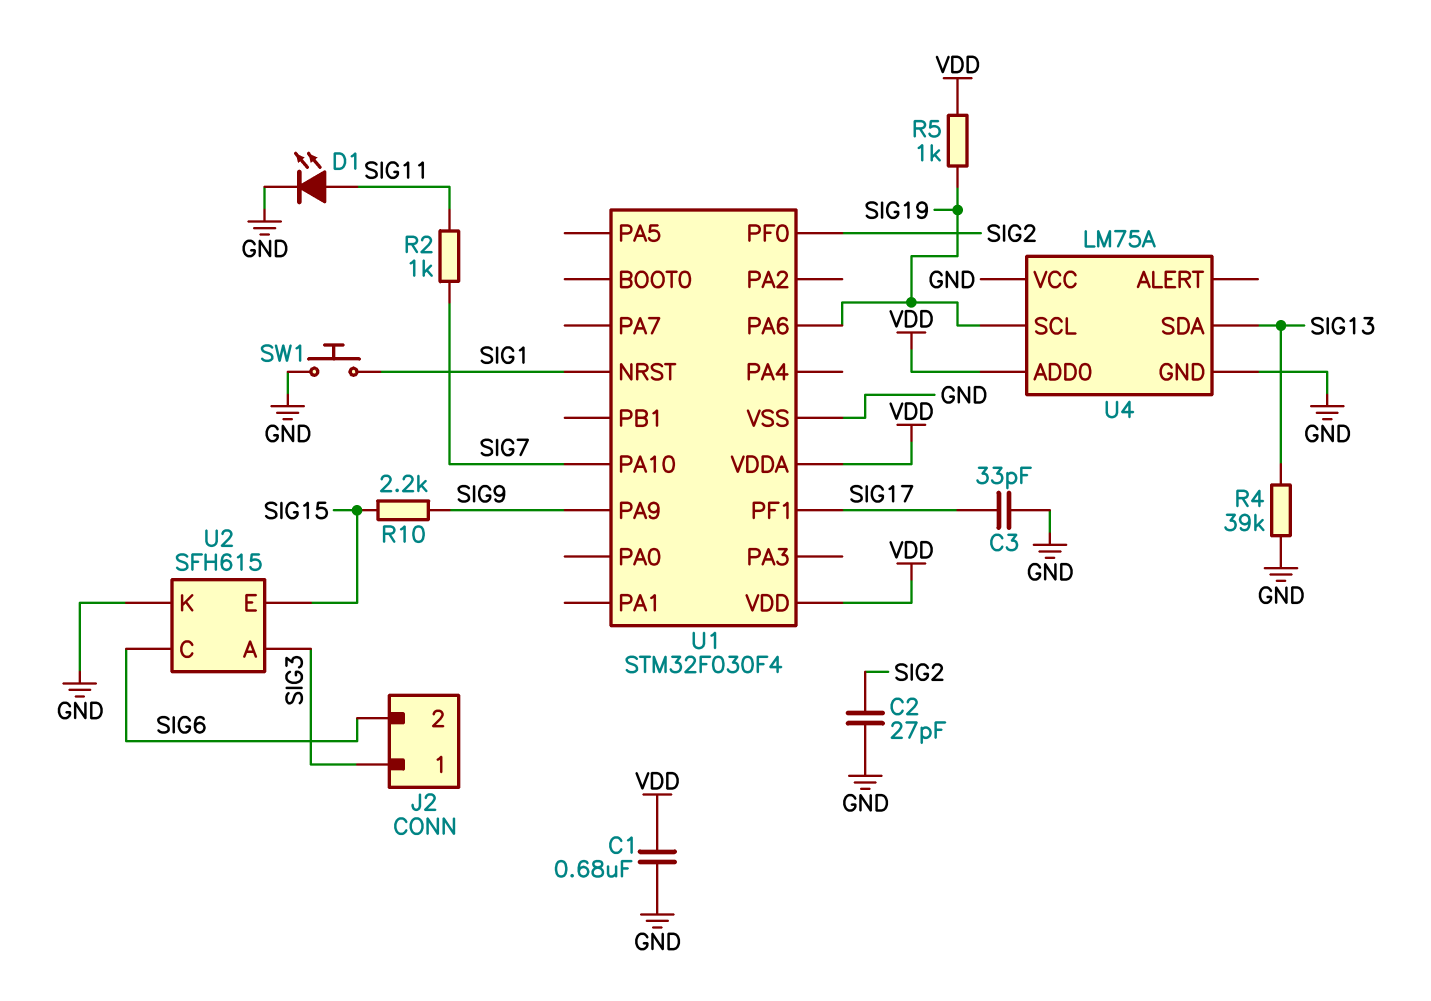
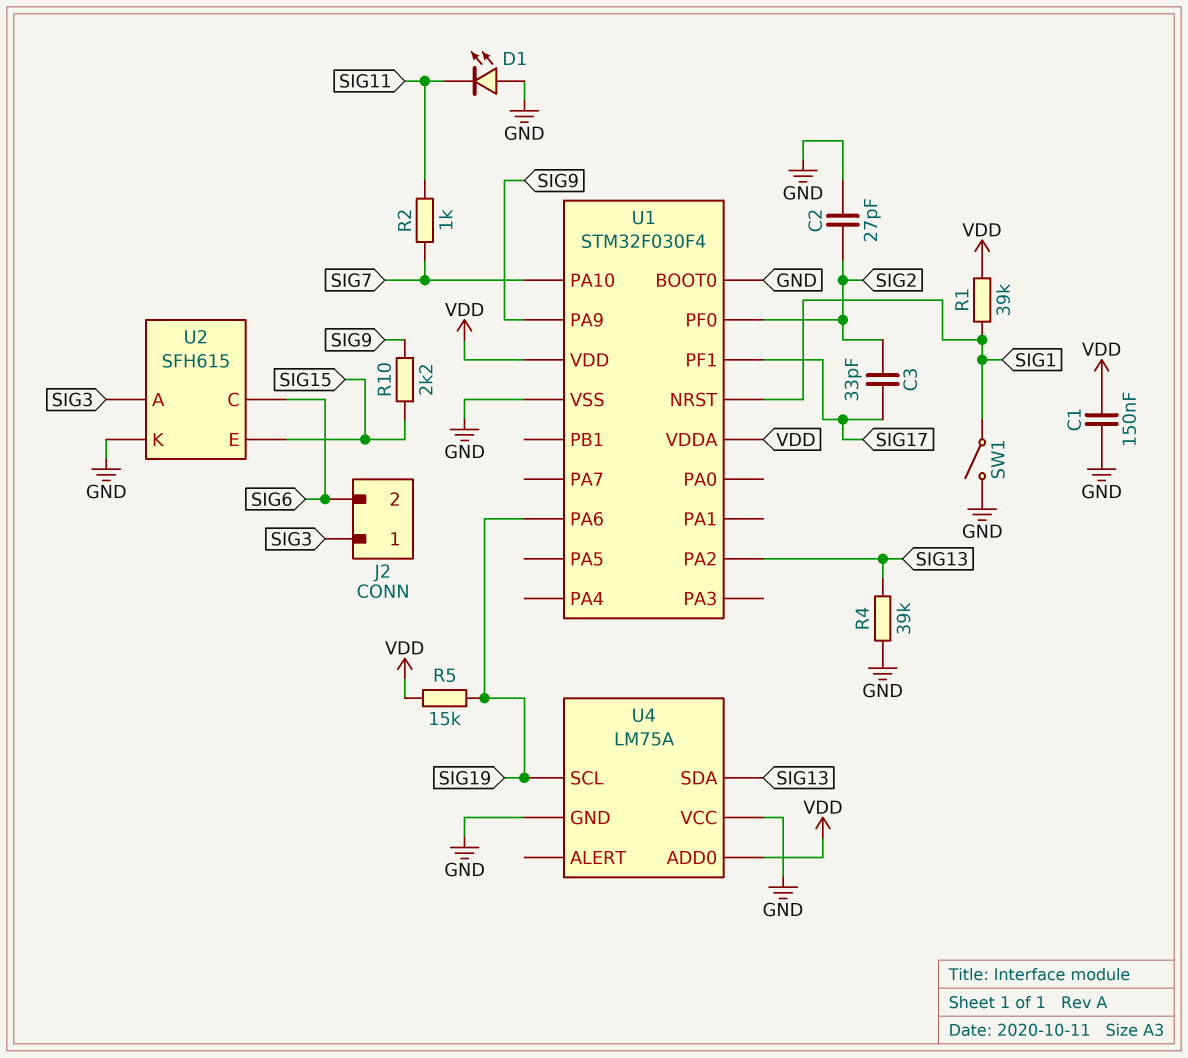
C1: 680nF (GND, VDD) -> 150nF (GND, VDD)
C3: 33pF (GND, SIG17) -> 33pF (SIG2, SIG17)
D1: LED (A SIG11, K GND) -> LED (A GND, K SIG11)
R1: none -> 39k (SIG1, VDD)
R5: 1k (SIG19, VDD) -> 15k (SIG19, VDD)
SW1: button (GND, SIG1) -> switch (GND, SIG1)
U1 pin BOOT0: none -> GND
U1 pin PA2: none -> SIG13

